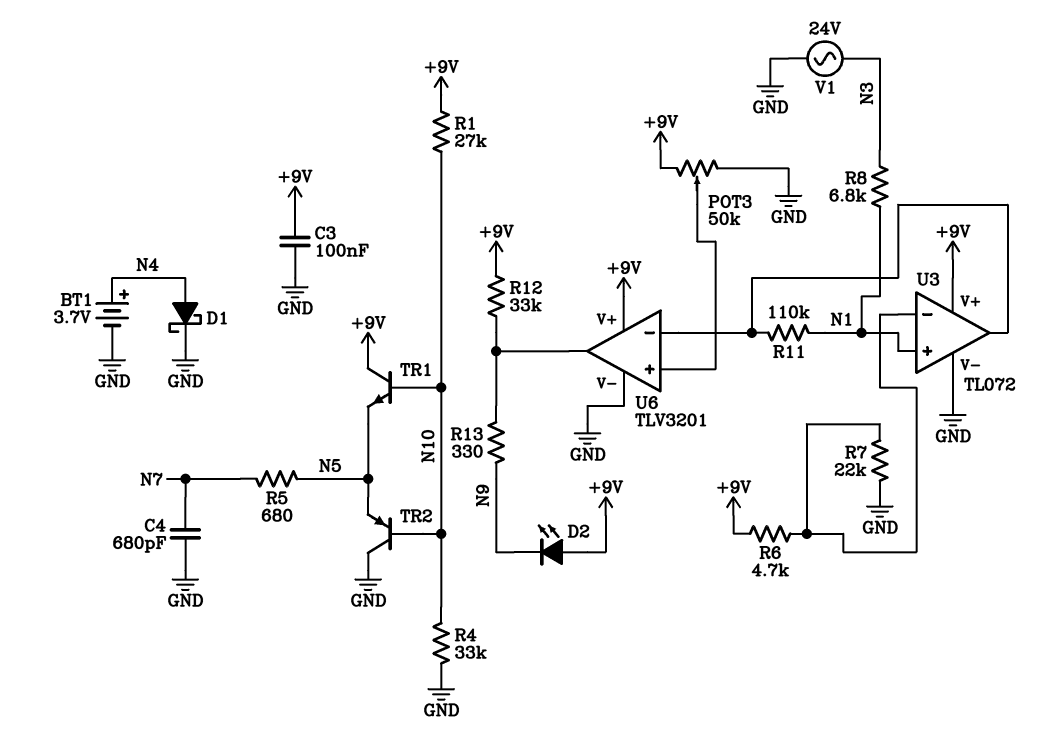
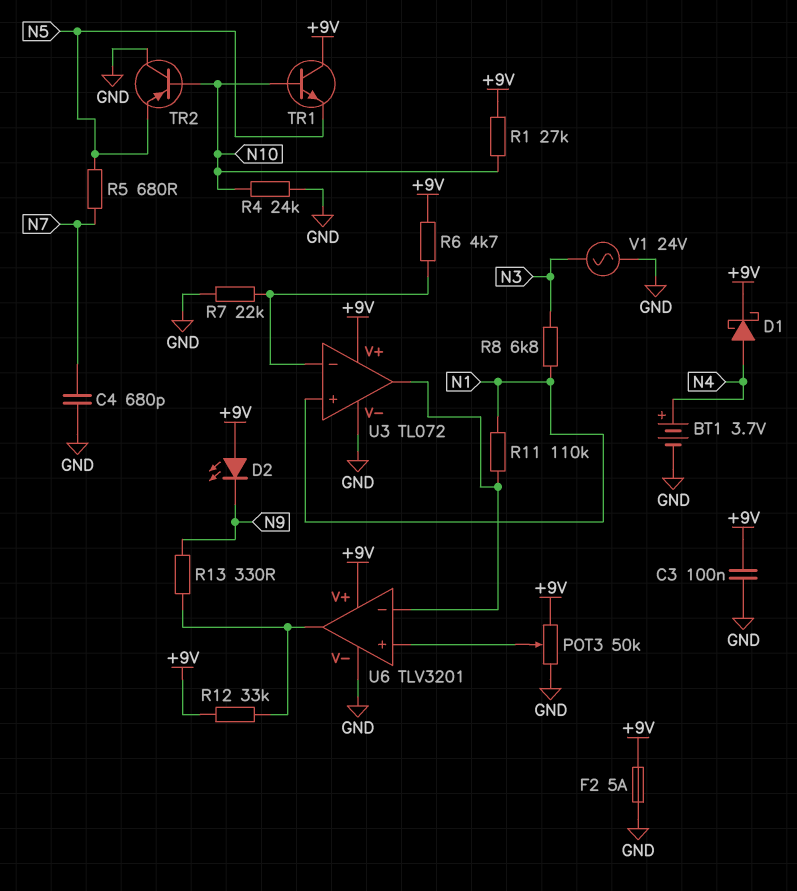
D1: schottky (A N4, K GND) -> schottky (A N4, K +9V)
F2: none -> 5A (+9V, GND)
R4: 33k (GND, N10) -> 24k (GND, N10)

